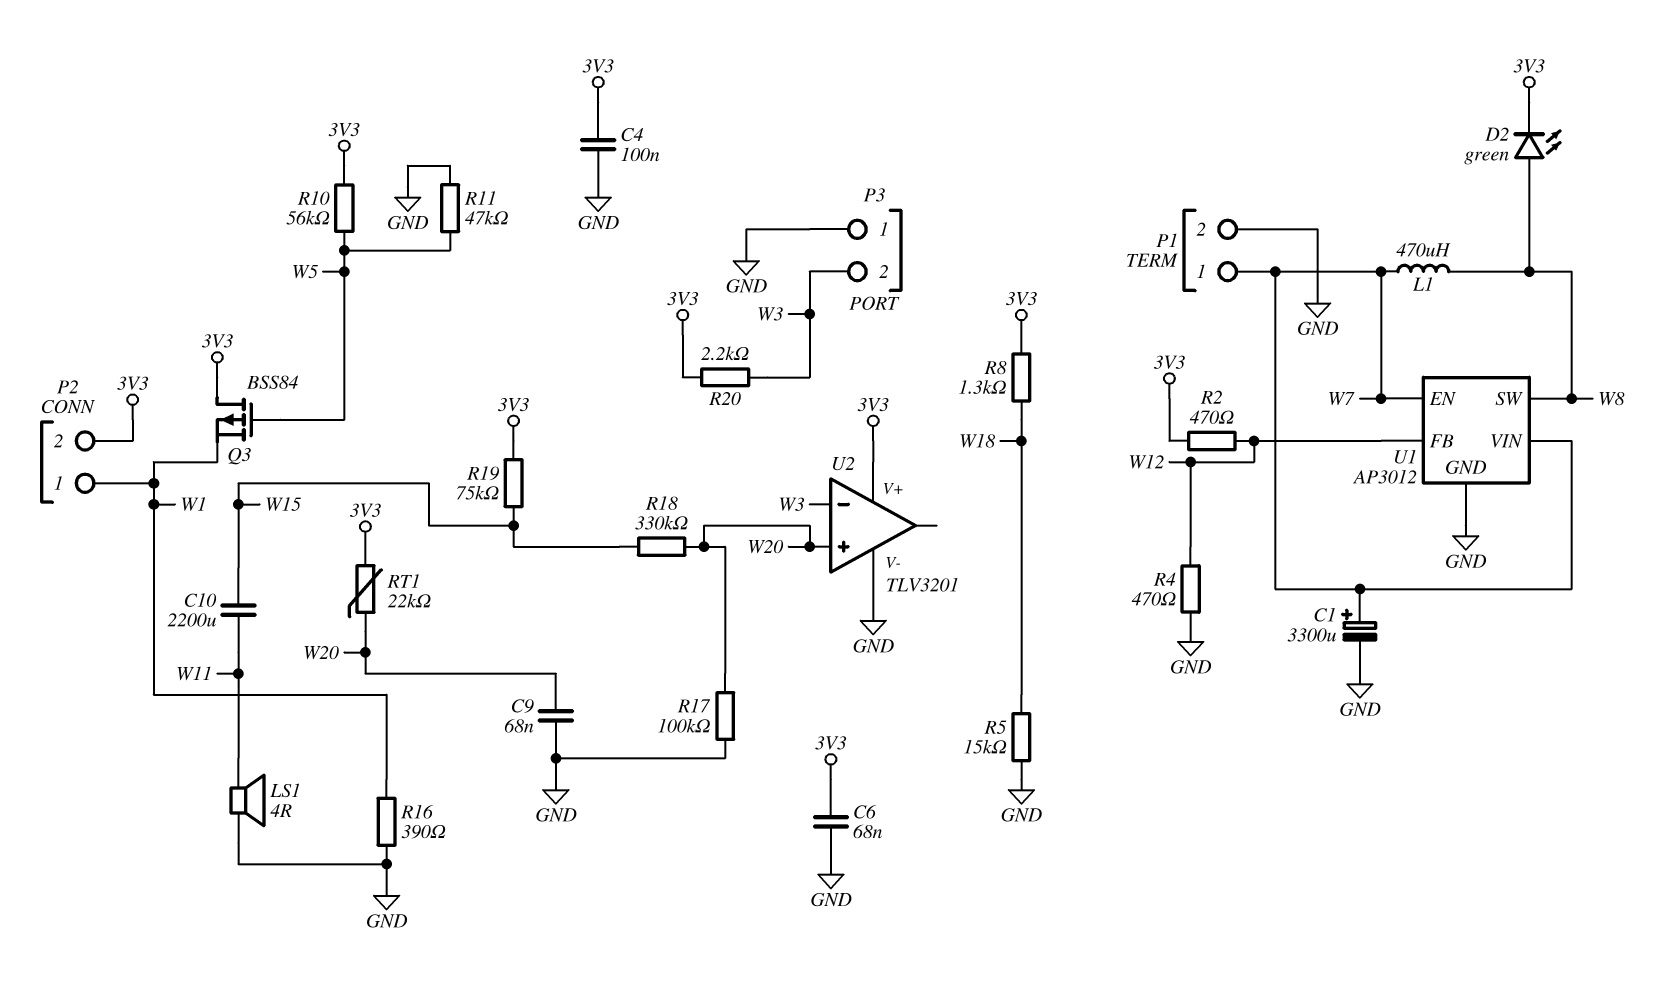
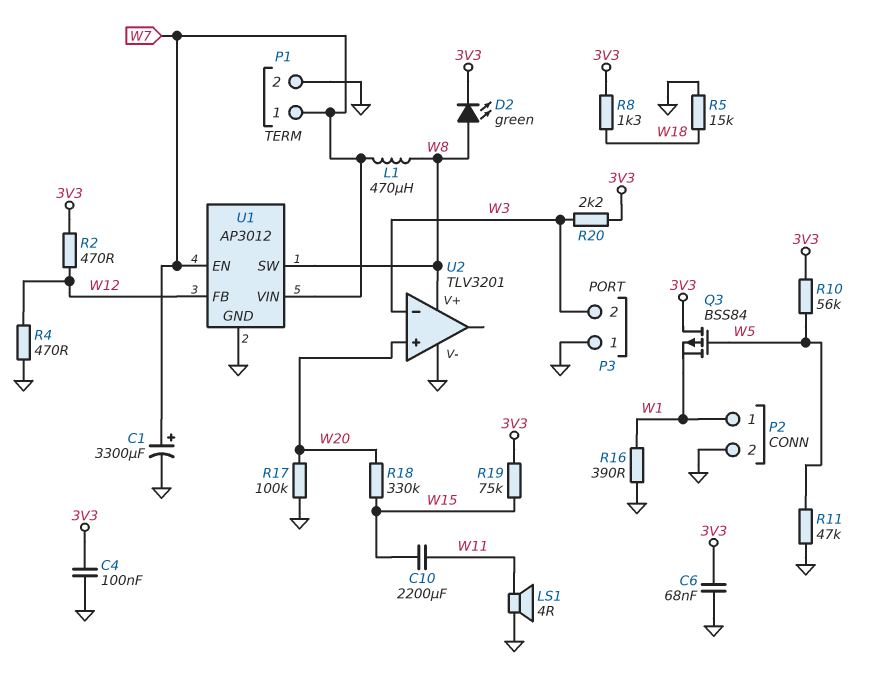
C9: 68nF (GND, W20) -> none
P2 pin 2: 3V3 -> GND
RT1: 22k (3V3, W20) -> none
U2 pin V+: 3V3 -> W8

